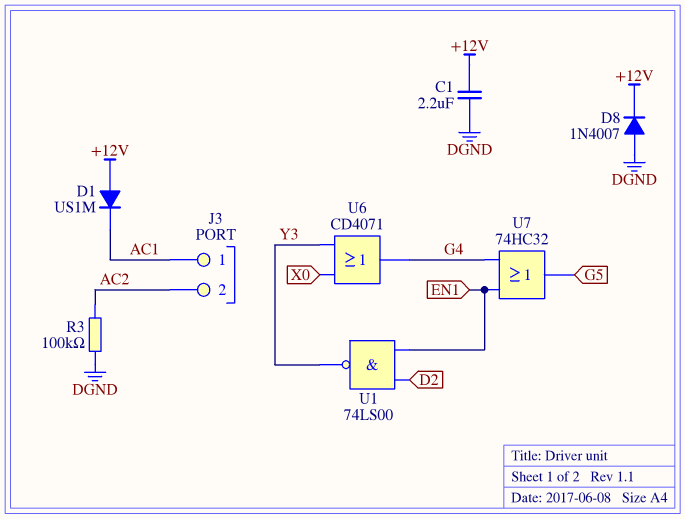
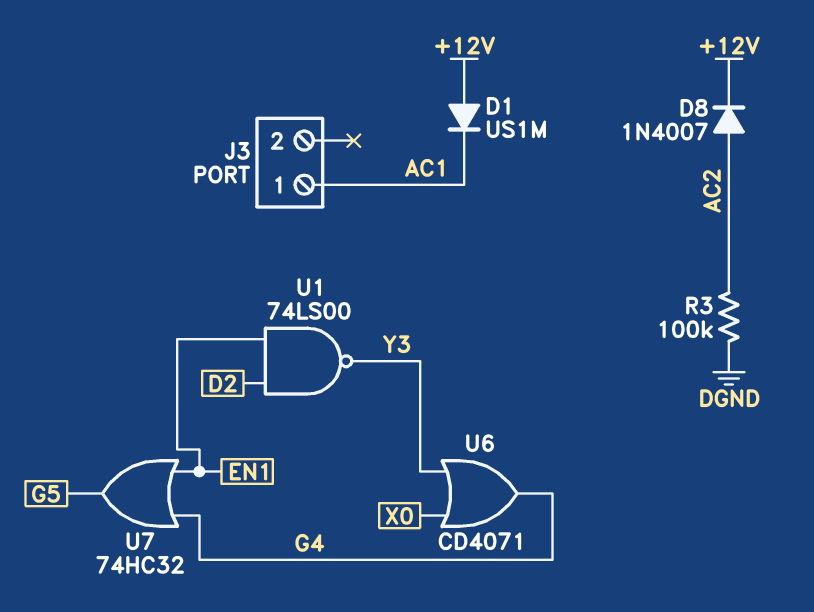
C1: 2.2uF (+12V, DGND) -> none
D8: diode 1N4007 (A DGND, K +12V) -> diode 1N4007 (A AC2, K +12V)
J3 pin 2: AC2 -> none

